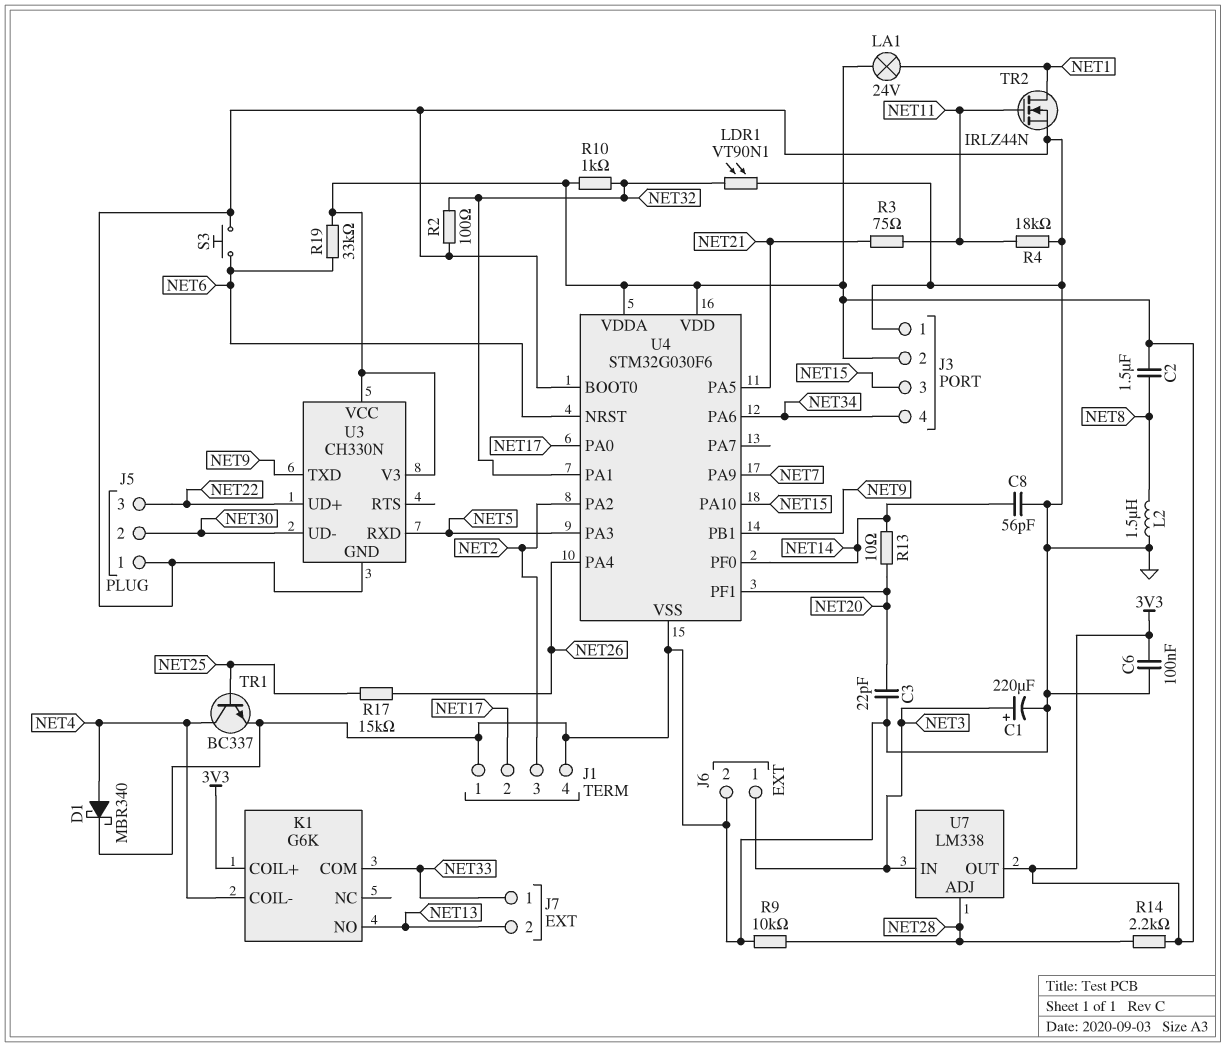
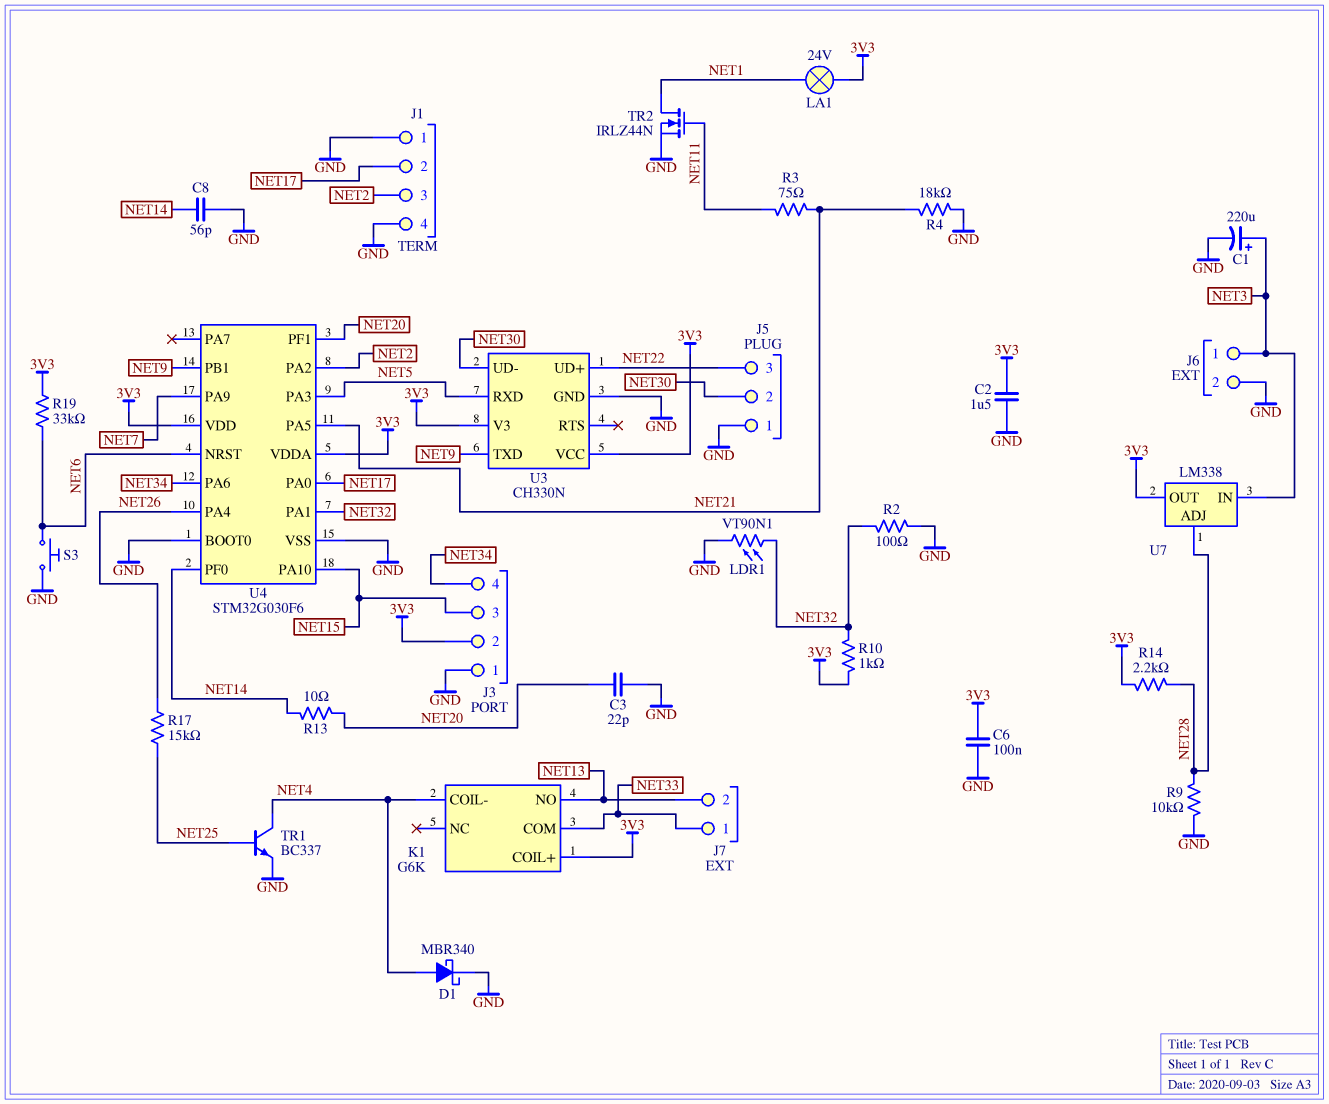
C2: 1.5uF (3V3, NET8) -> 1.5uF (3V3, GND)
L2: 1.5uH (GND, NET8) -> none
R4: 18k (GND, NET11) -> 18k (GND, NET21)

